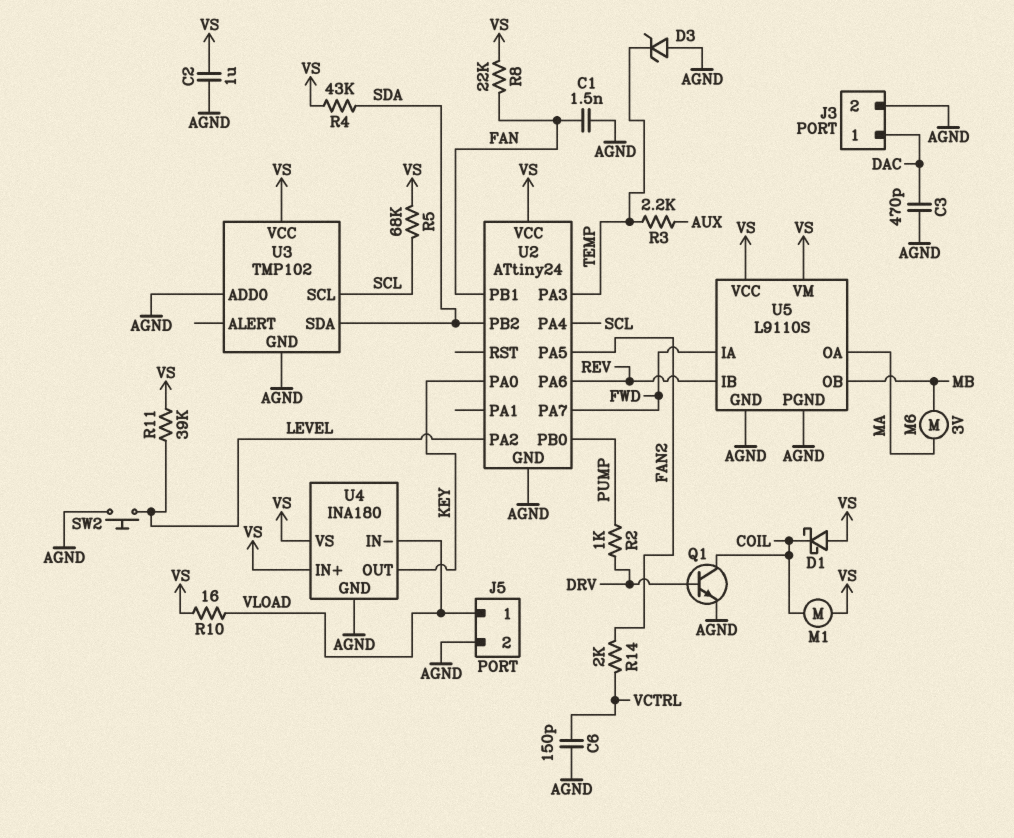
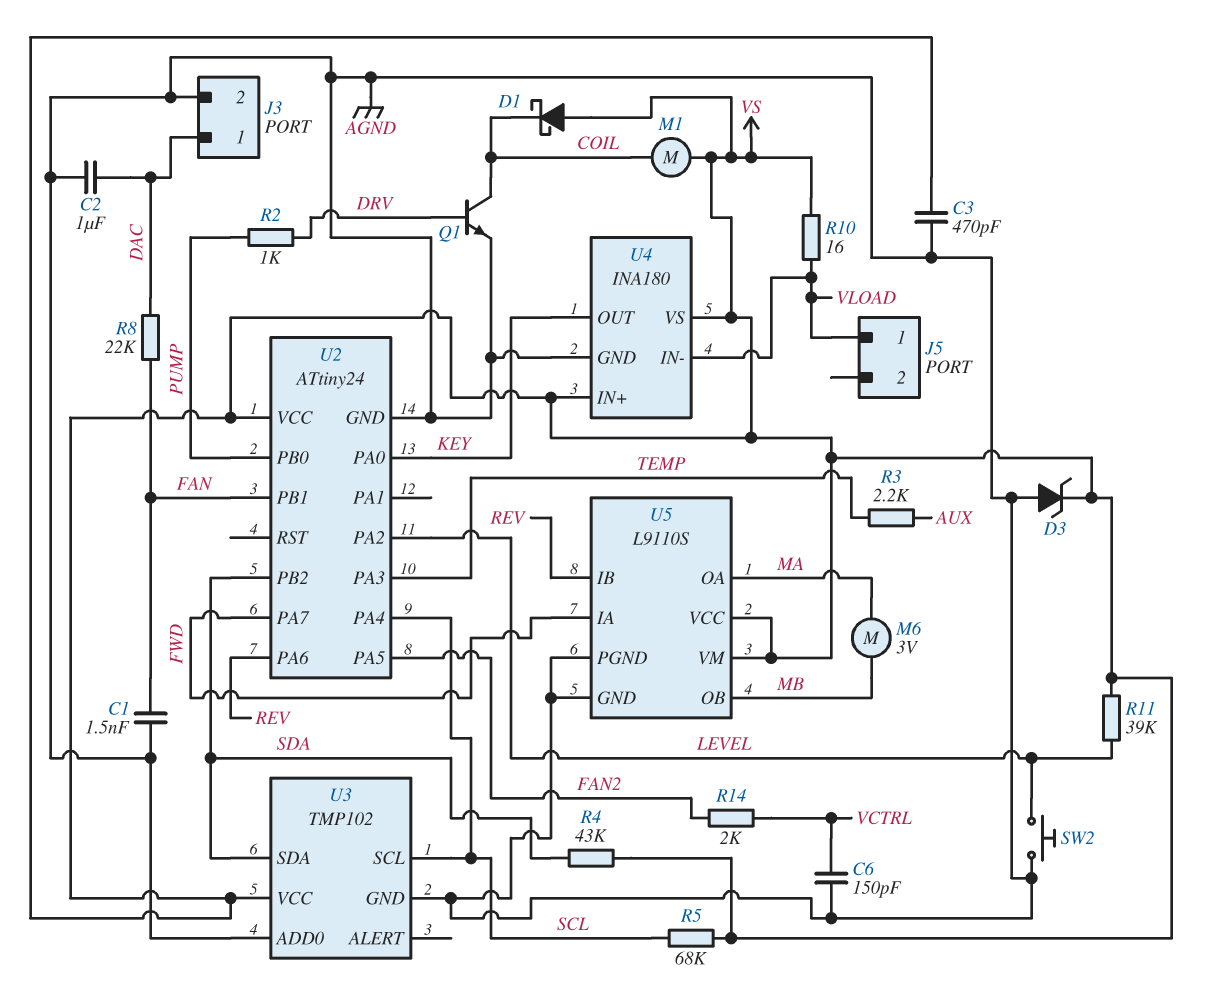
C2: 1uF (AGND, VS) -> 1uF (AGND, DAC)
C3: 470pF (AGND, DAC) -> 470pF (AGND, VS)
D3: zener (A AGND, K TEMP) -> zener (A AGND, K VS)
J5 pin 2: AGND -> none
R8: 22k (FAN, VS) -> 22k (DAC, FAN)

